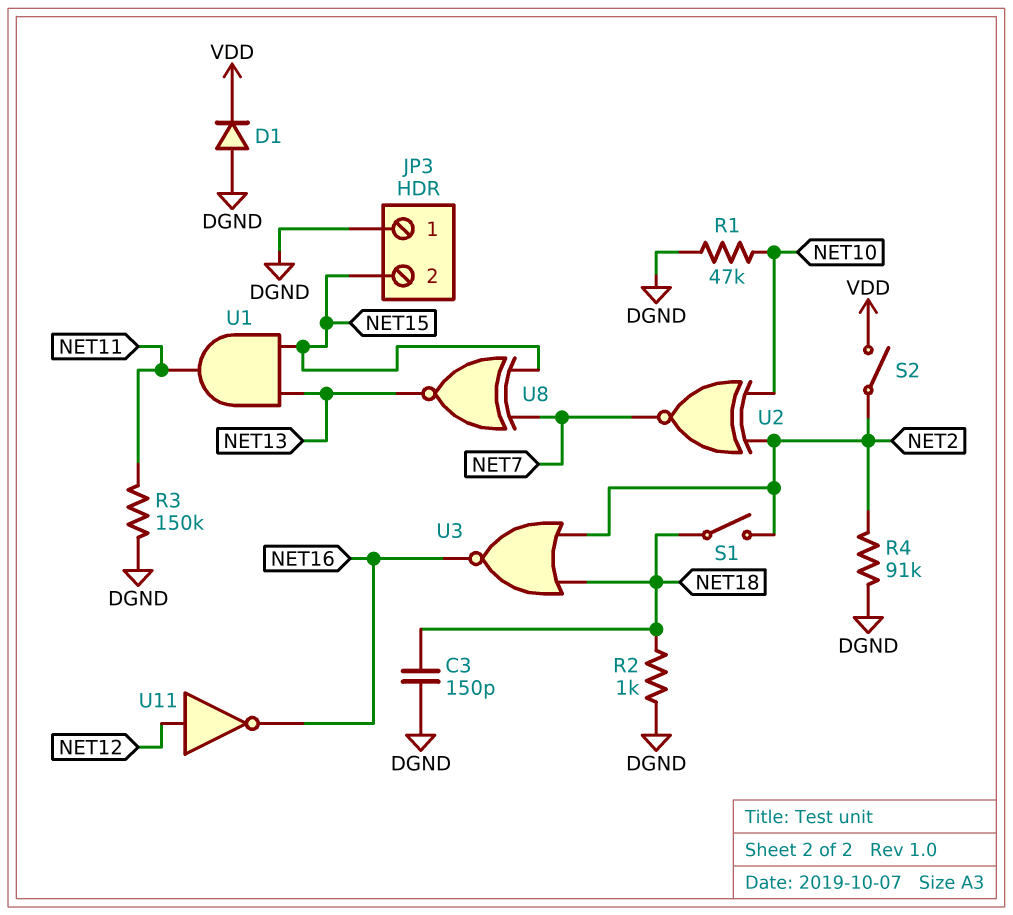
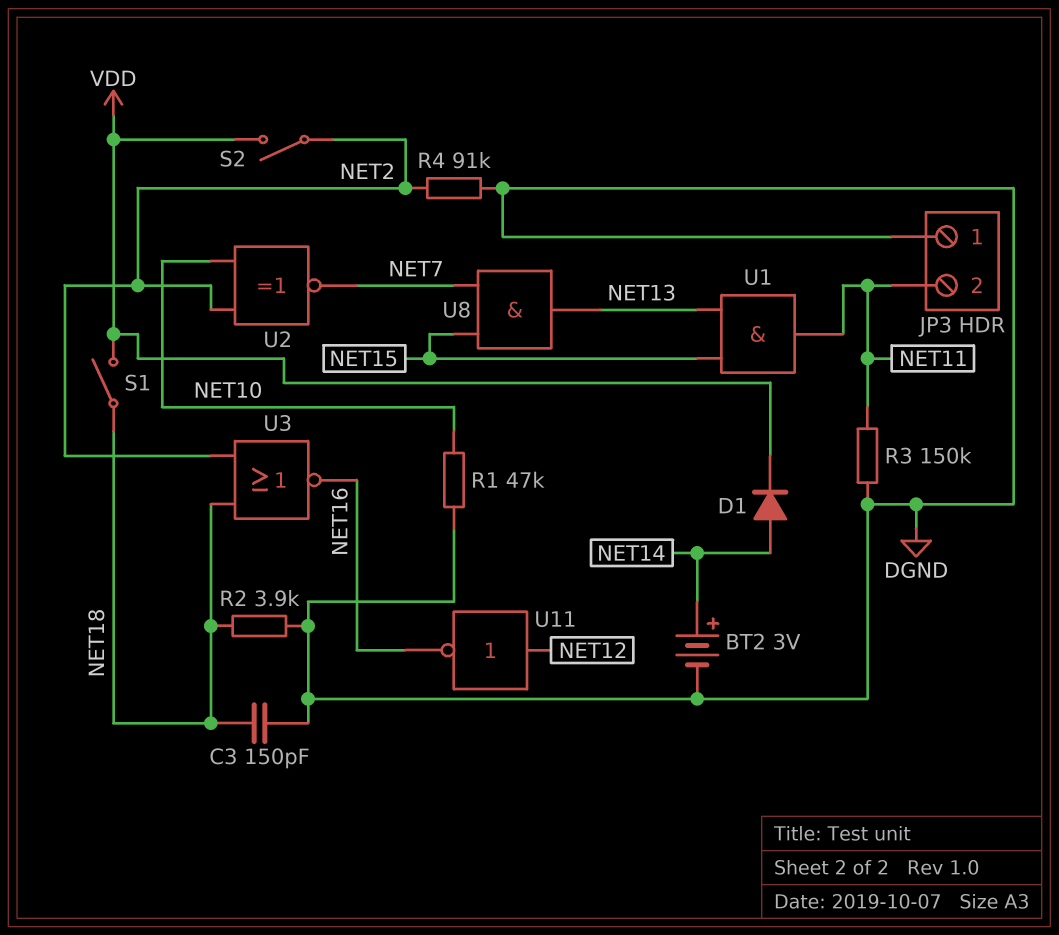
BT2: none -> 3V (plus NET14, minus DGND)
D1: diode (A DGND, K VDD) -> diode (A NET14, K VDD)
JP3 pin 2: NET15 -> NET11
R2: 1k (DGND, NET18) -> 3.9k (DGND, NET18)
S1: switch (NET2, NET18) -> switch (NET18, VDD)
U8: XNOR (in NET7, in NET15, out NET13) -> AND (in NET7, in NET15, out NET13)

